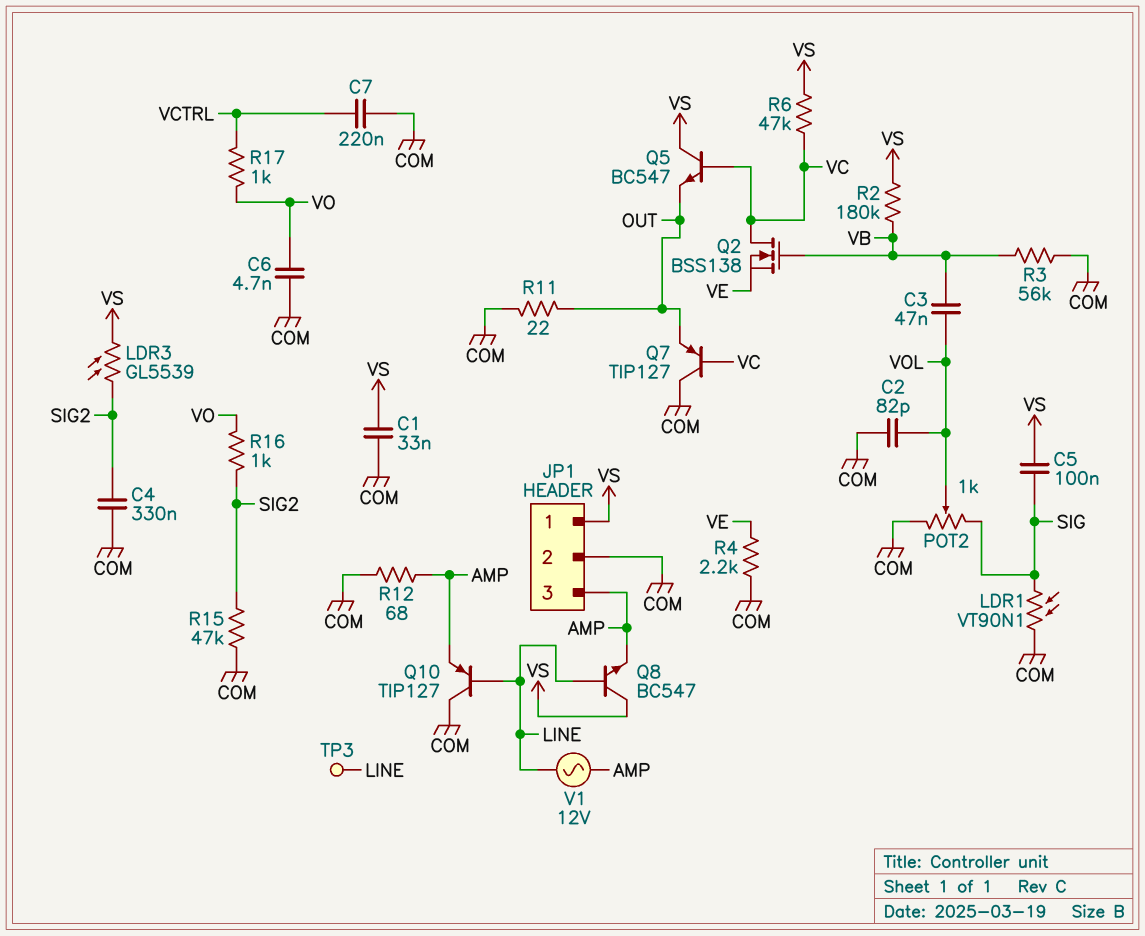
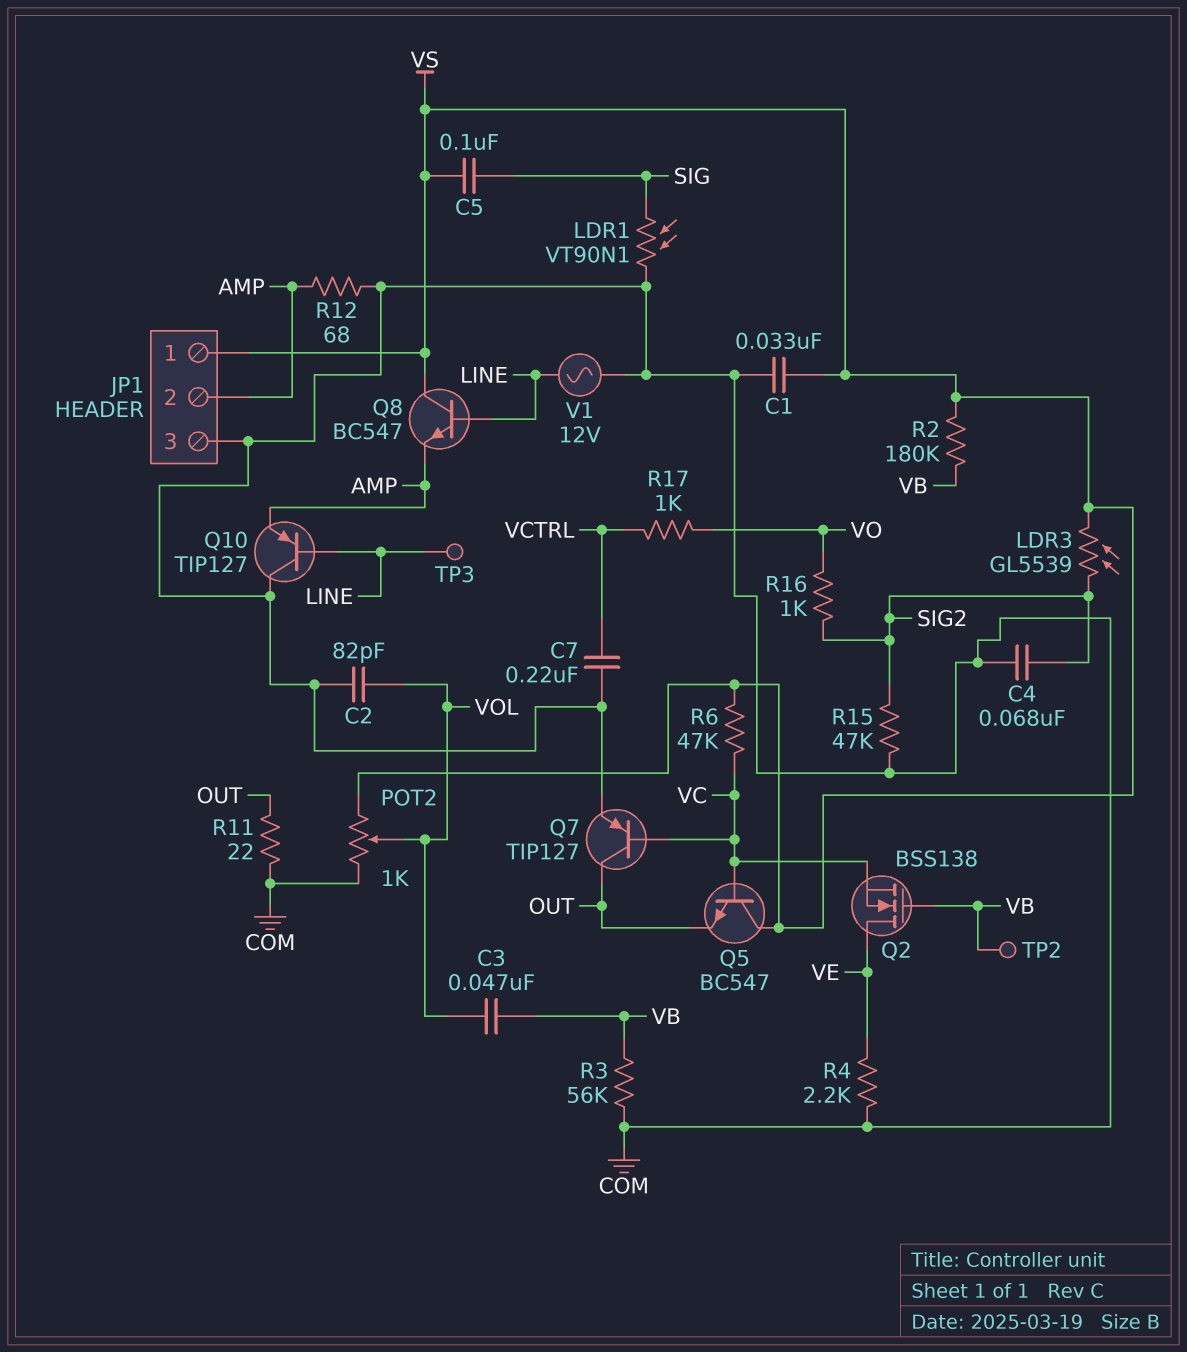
C4: 330nF (COM, SIG2) -> 68nF (COM, SIG2)
C6: 4.7nF (COM, VO) -> none
JP1 pin 2: COM -> AMP
JP1 pin 3: AMP -> COM
POT2: 1k (COM, SIG, wiper VOL) -> 1k (COM, VS, wiper VOL)
Q2: NMOS BSS138 (G VB, D VC, S VE) -> NMOS BSS138 (G VB, D VE, S VC)
Q7: PNP TIP127 (B VC, C COM, E OUT) -> PNP TIP127 (B VC, C OUT, E COM)
TP2: none -> test point (VB)
V1: AC 12V (AMP, LINE) -> AC 12V (COM, LINE)

